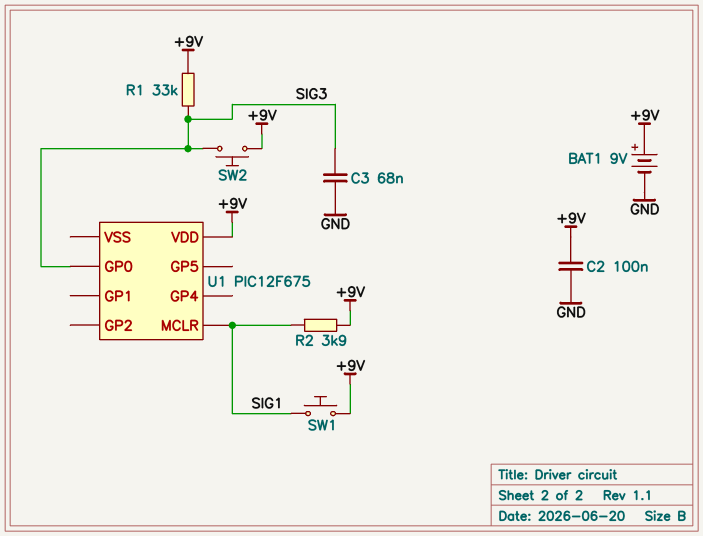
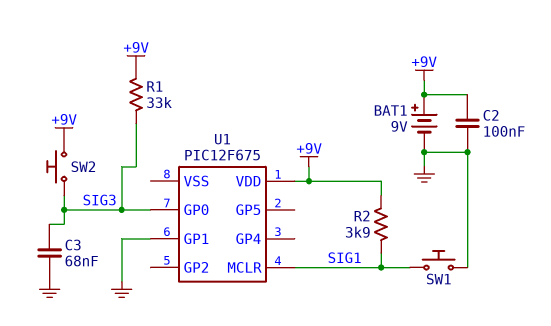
SW1: button (+9V, SIG1) -> button (GND, SIG1)
U1 pin GP1: none -> GND

